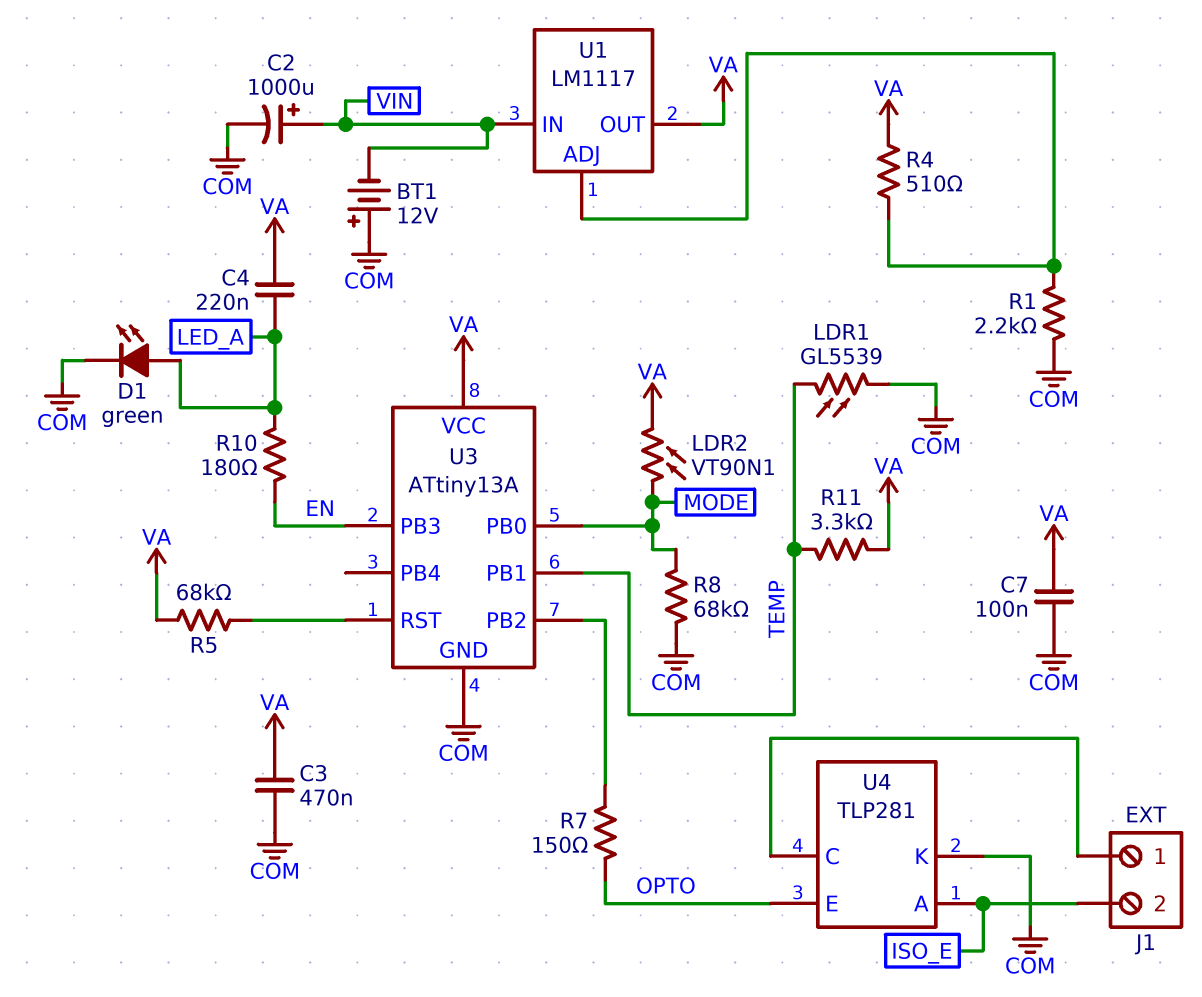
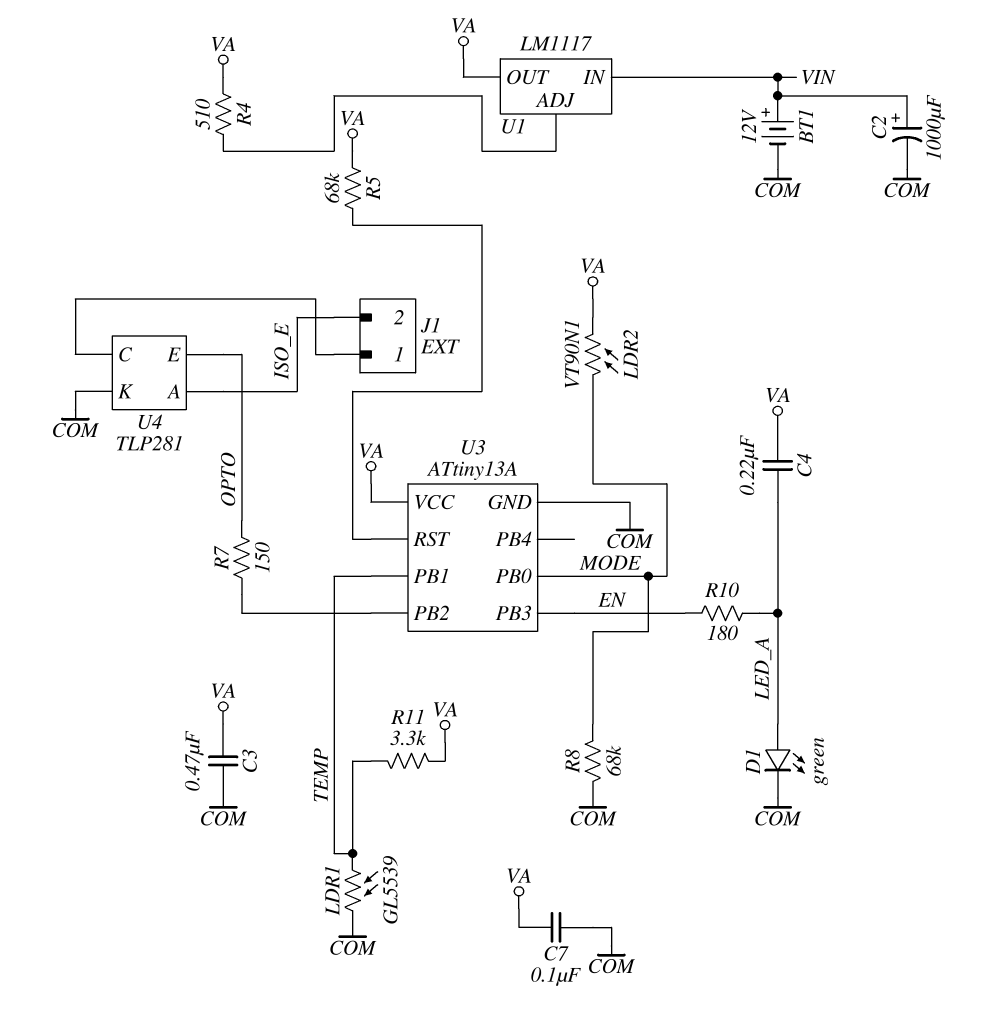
BT1: 12V (plus COM, minus VIN) -> 12V (plus VIN, minus COM)
R1: 2.2k (COM, U1/ADJ) -> none

